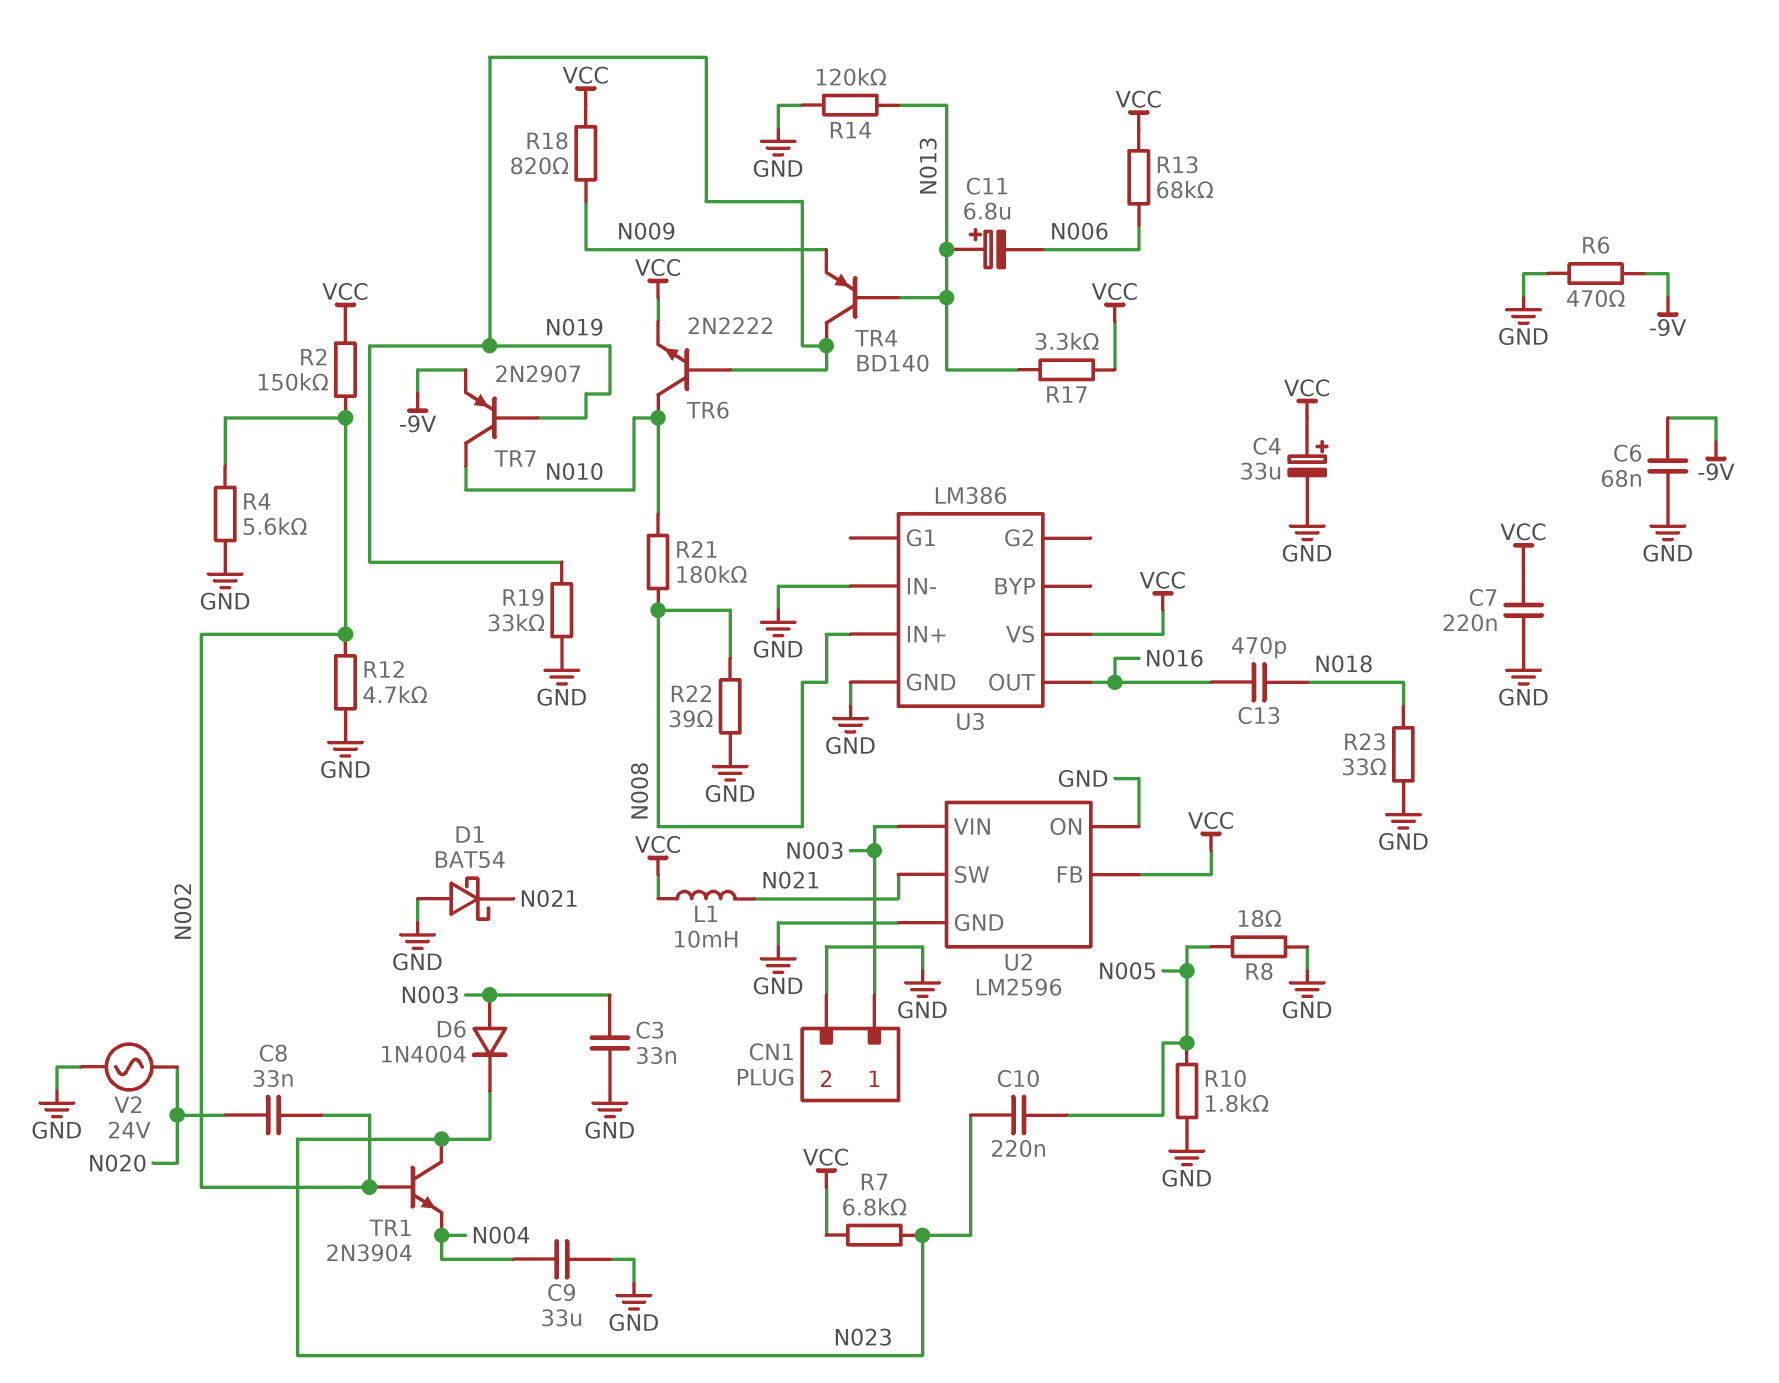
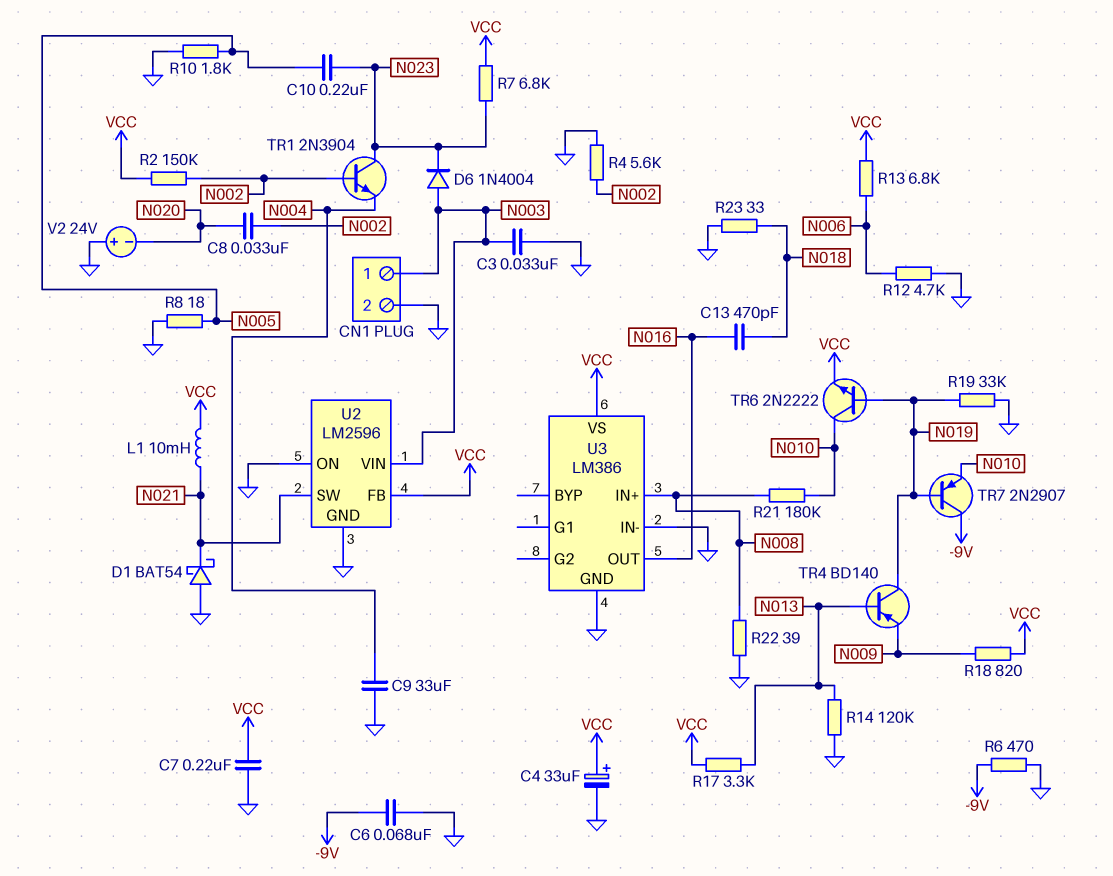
C11: 6.8uF (plus N013, minus N006) -> none
R12: 4.7k (GND, N002) -> 4.7k (GND, N006)
R13: 68k (N006, VCC) -> 6.8k (N006, VCC)
TR7: PNP 2N2907 (B N019, C N010, E -9V) -> PNP 2N2907 (B N019, C -9V, E N010)
V2: AC 24V (GND, N020) -> 24V (plus GND, minus N020)

